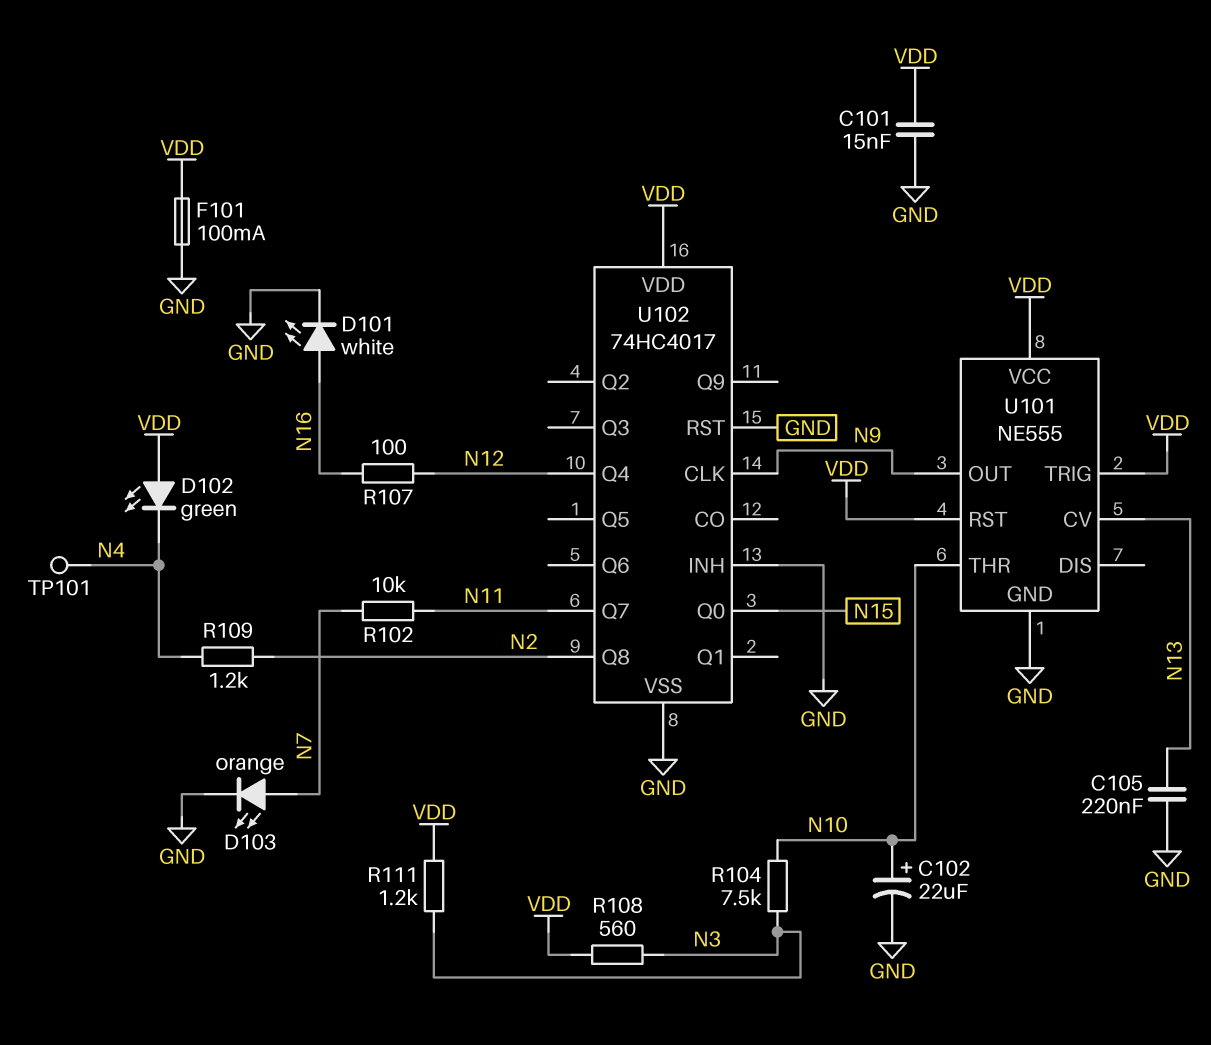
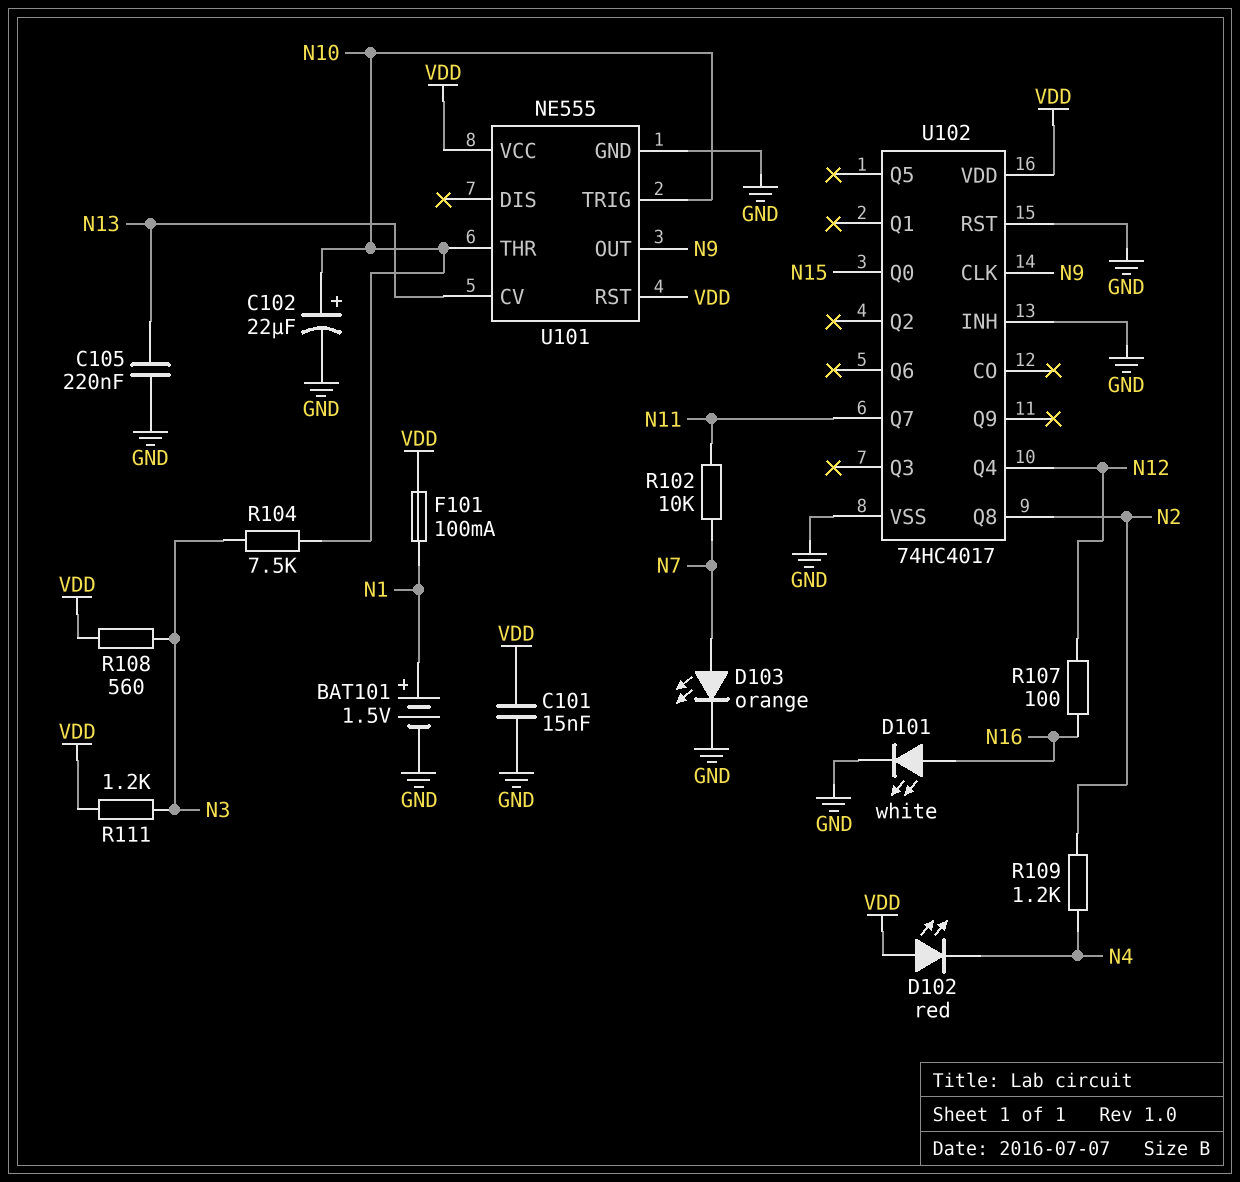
BAT101: none -> 1.5V (plus N1, minus GND)
D102: LED green (A VDD, K N4) -> LED red (A VDD, K N4)
F101: 100mA (GND, VDD) -> 100mA (N1, VDD)
TP101: test point (N4) -> none
U101 pin TRIG: VDD -> N10

